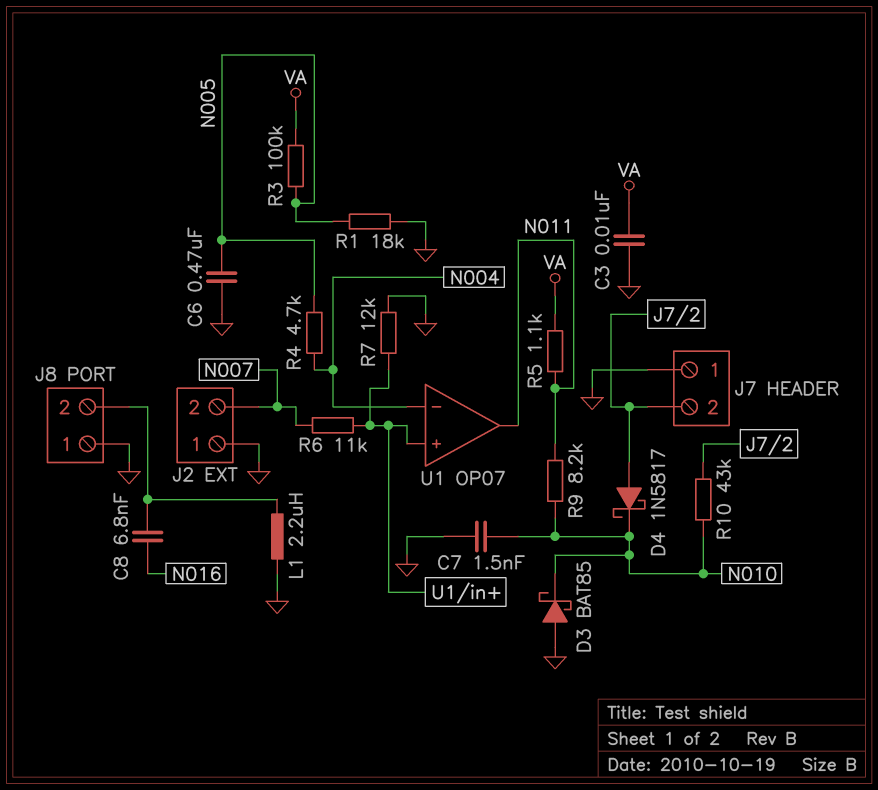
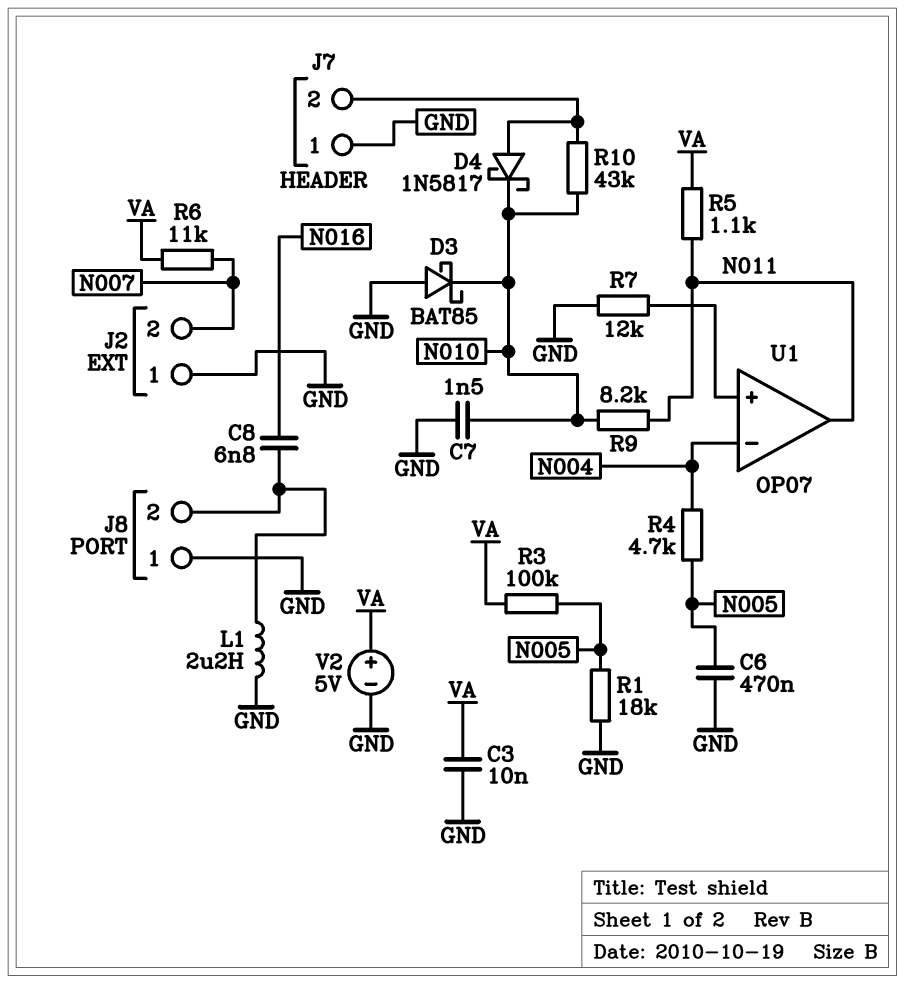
R6: 11k (N007, U1/in+) -> 11k (N007, VA)
V2: none -> 5V (plus VA, minus GND)

